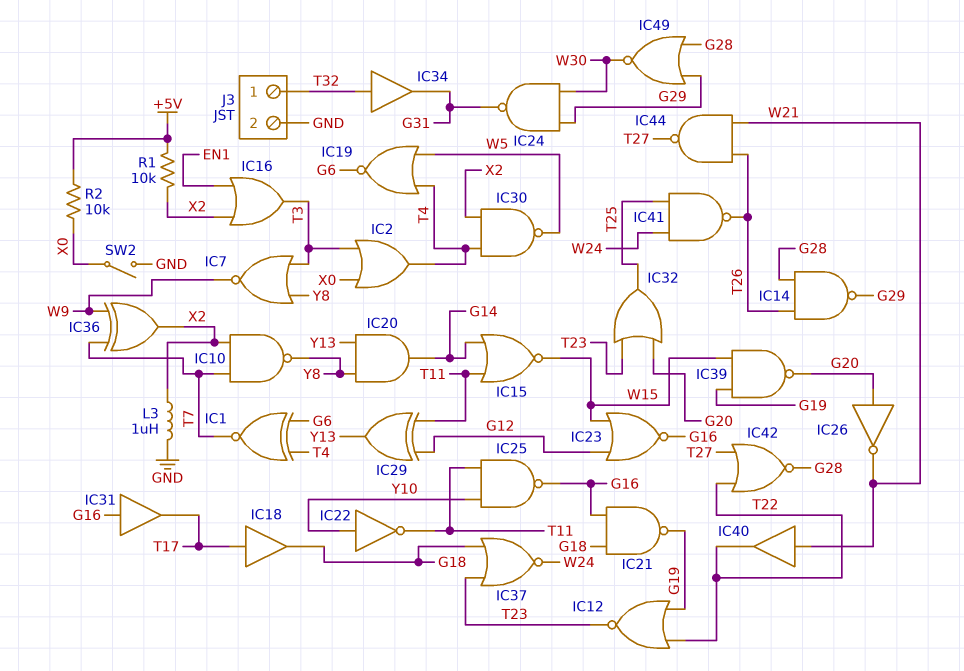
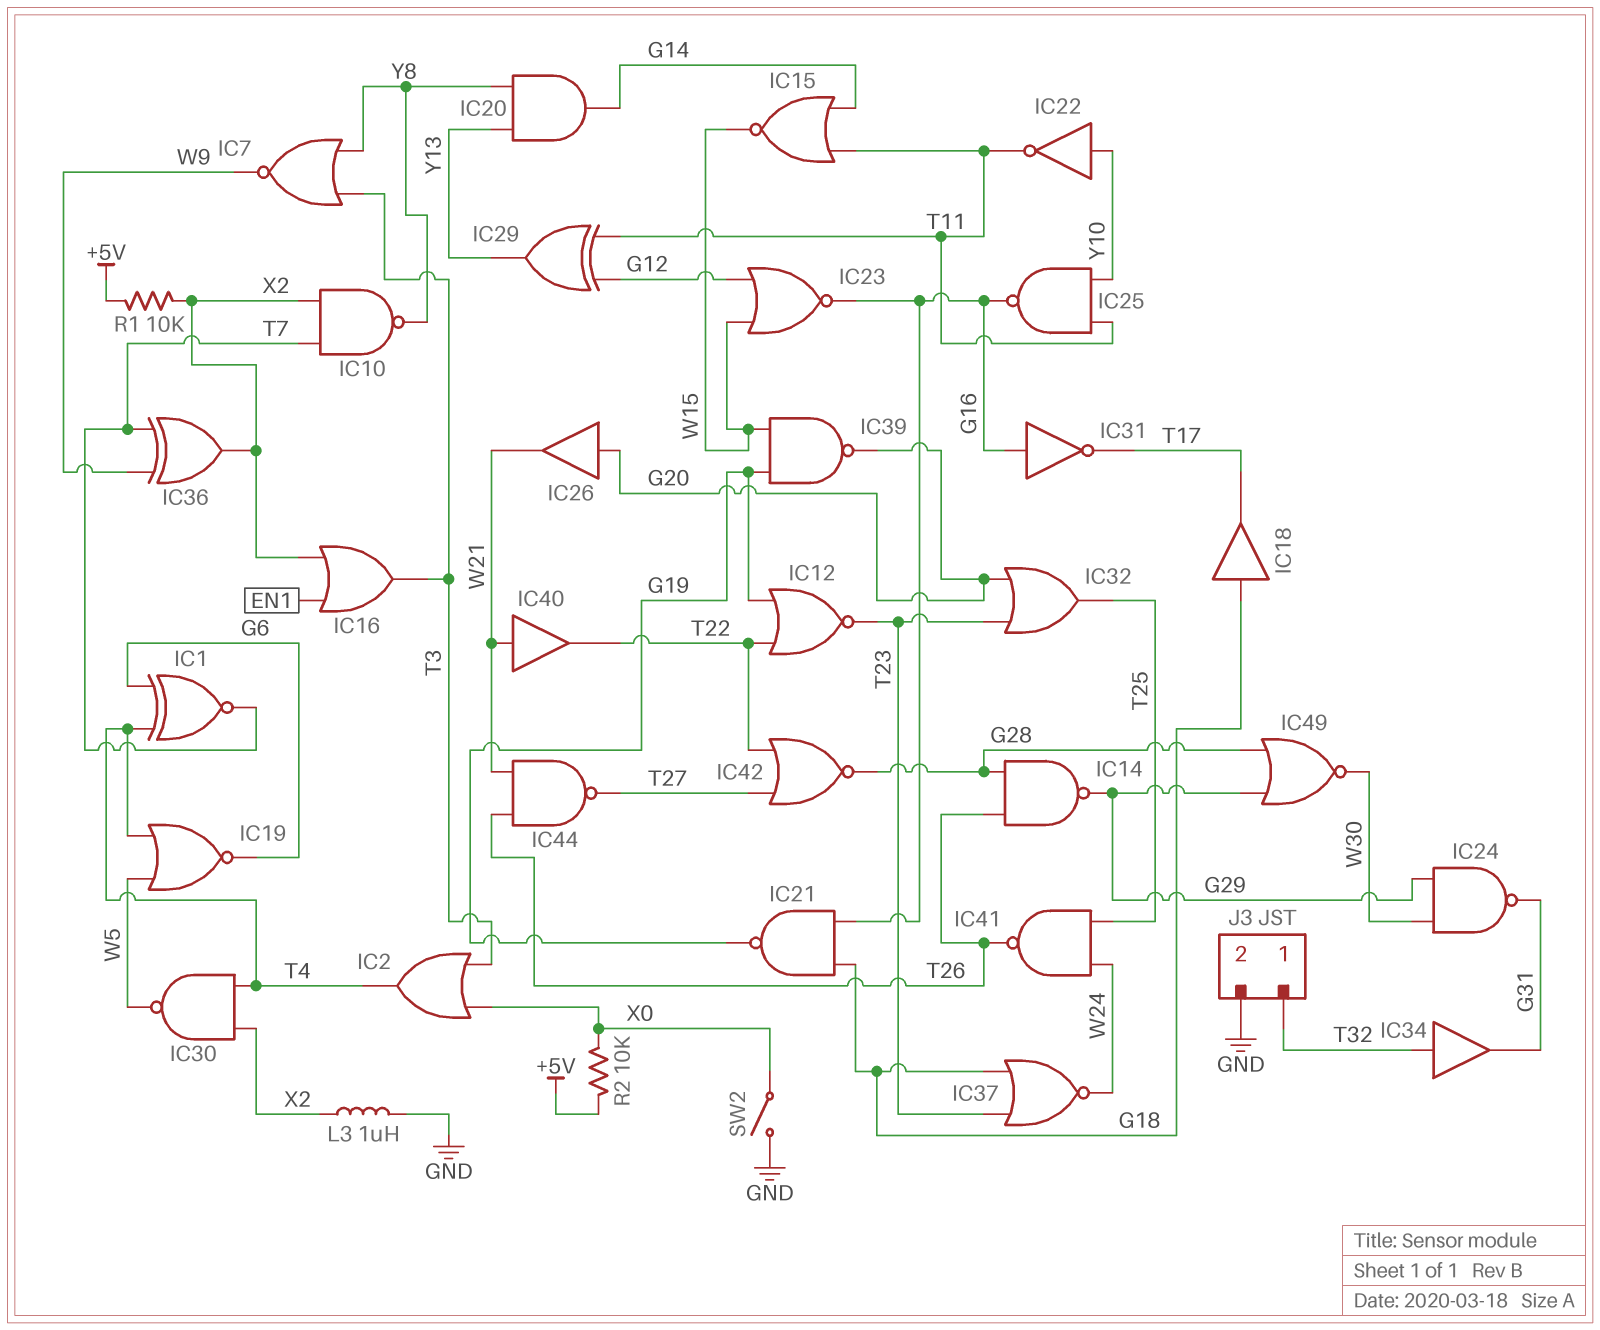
IC18: buffer (in T17, out G18) -> buffer (in G18, out T17)
IC26: NOT (in G20, out W21) -> buffer (in G20, out W21)
IC31: buffer (in G16, out T17) -> NOT (in G16, out T17)

